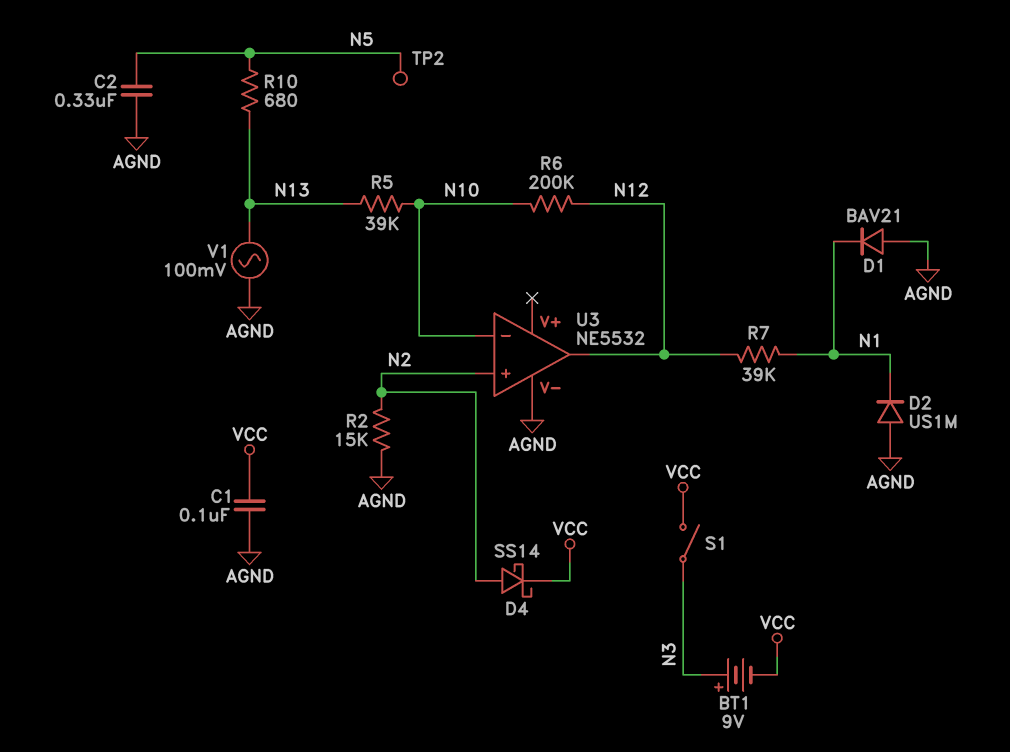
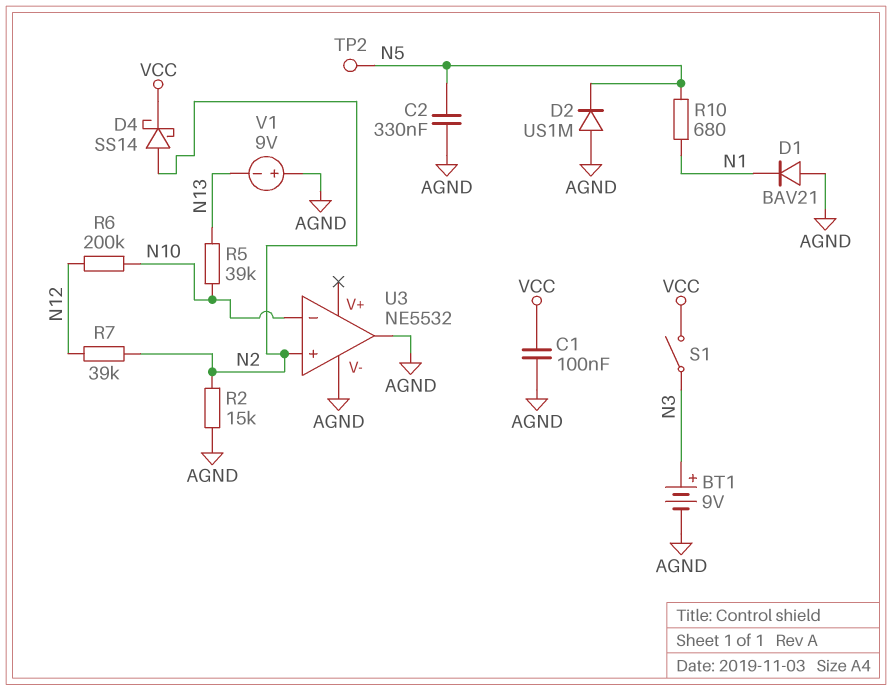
BT1: 9V (plus N3, minus VCC) -> 9V (plus N3, minus AGND)
D2: diode US1M (A AGND, K N1) -> diode US1M (A AGND, K N5)
R7: 39k (N1, N12) -> 39k (N2, N12)
R10: 680 (N5, N13) -> 680 (N1, N5)
U3 pin out: N12 -> AGND
V1: AC 100mV (AGND, N13) -> 9V (plus AGND, minus N13)

